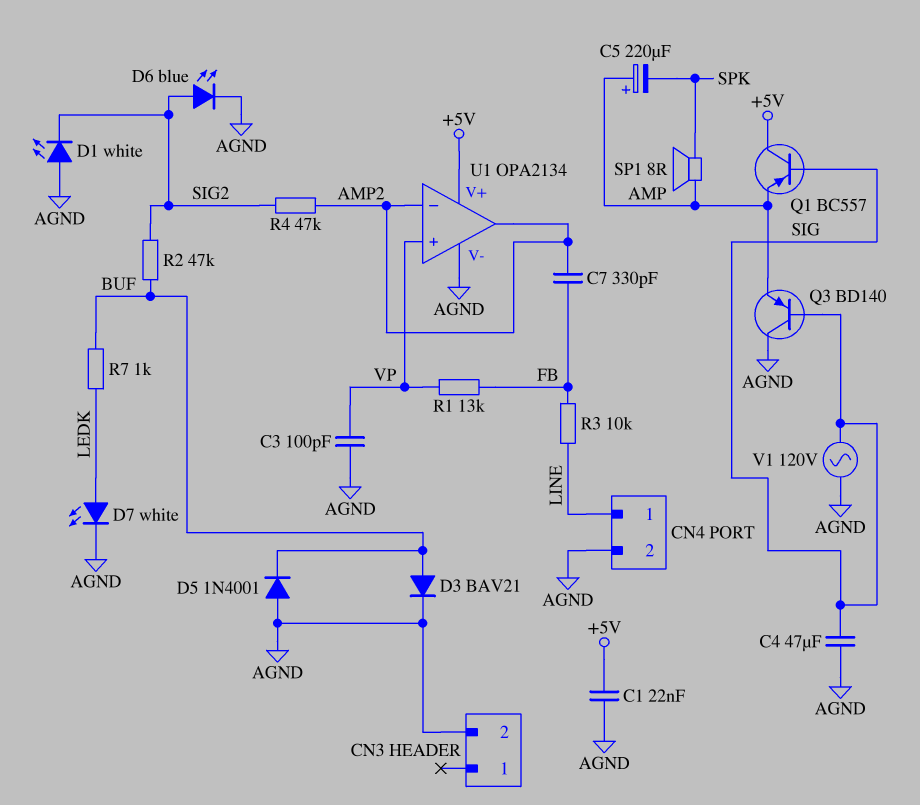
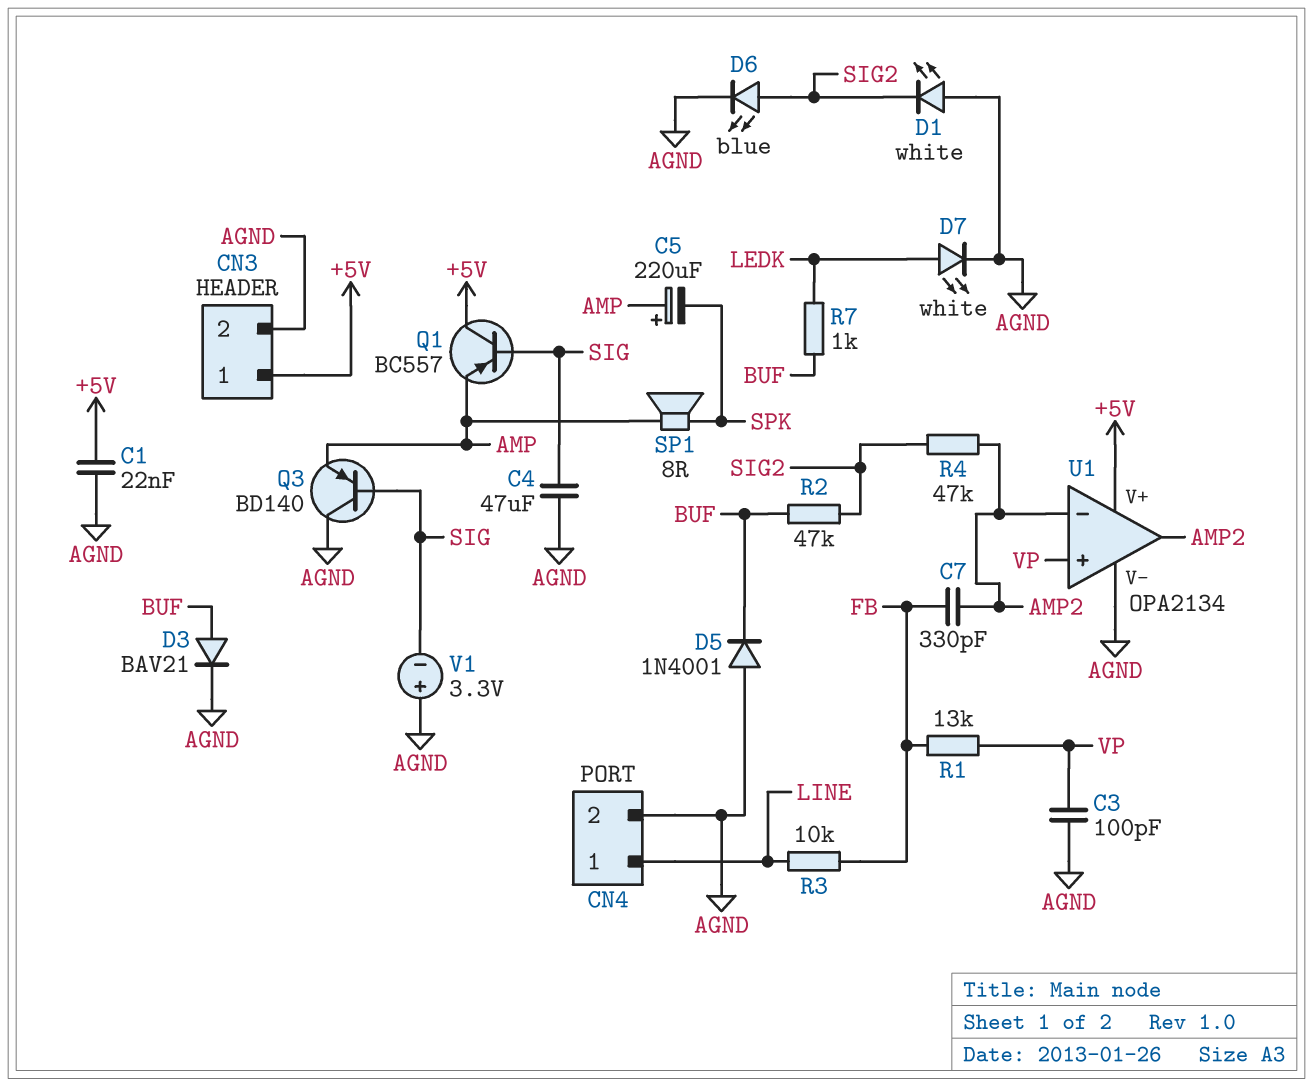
CN3 pin 1: none -> +5V
V1: AC 120V (AGND, SIG) -> 3.3V (plus AGND, minus SIG)

